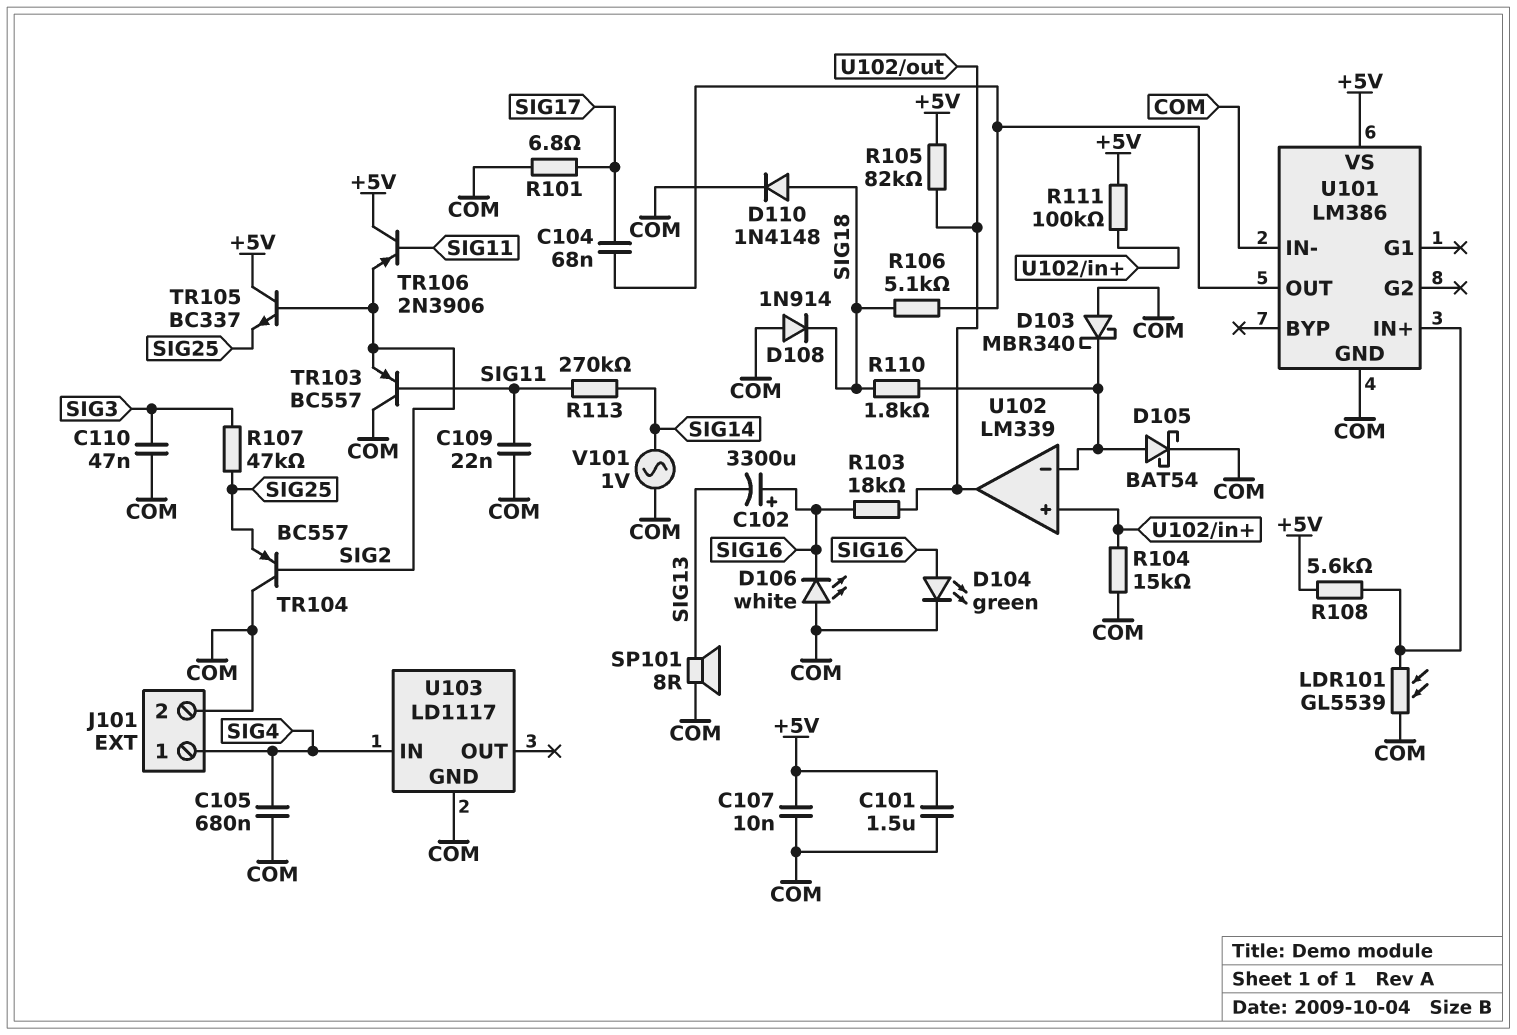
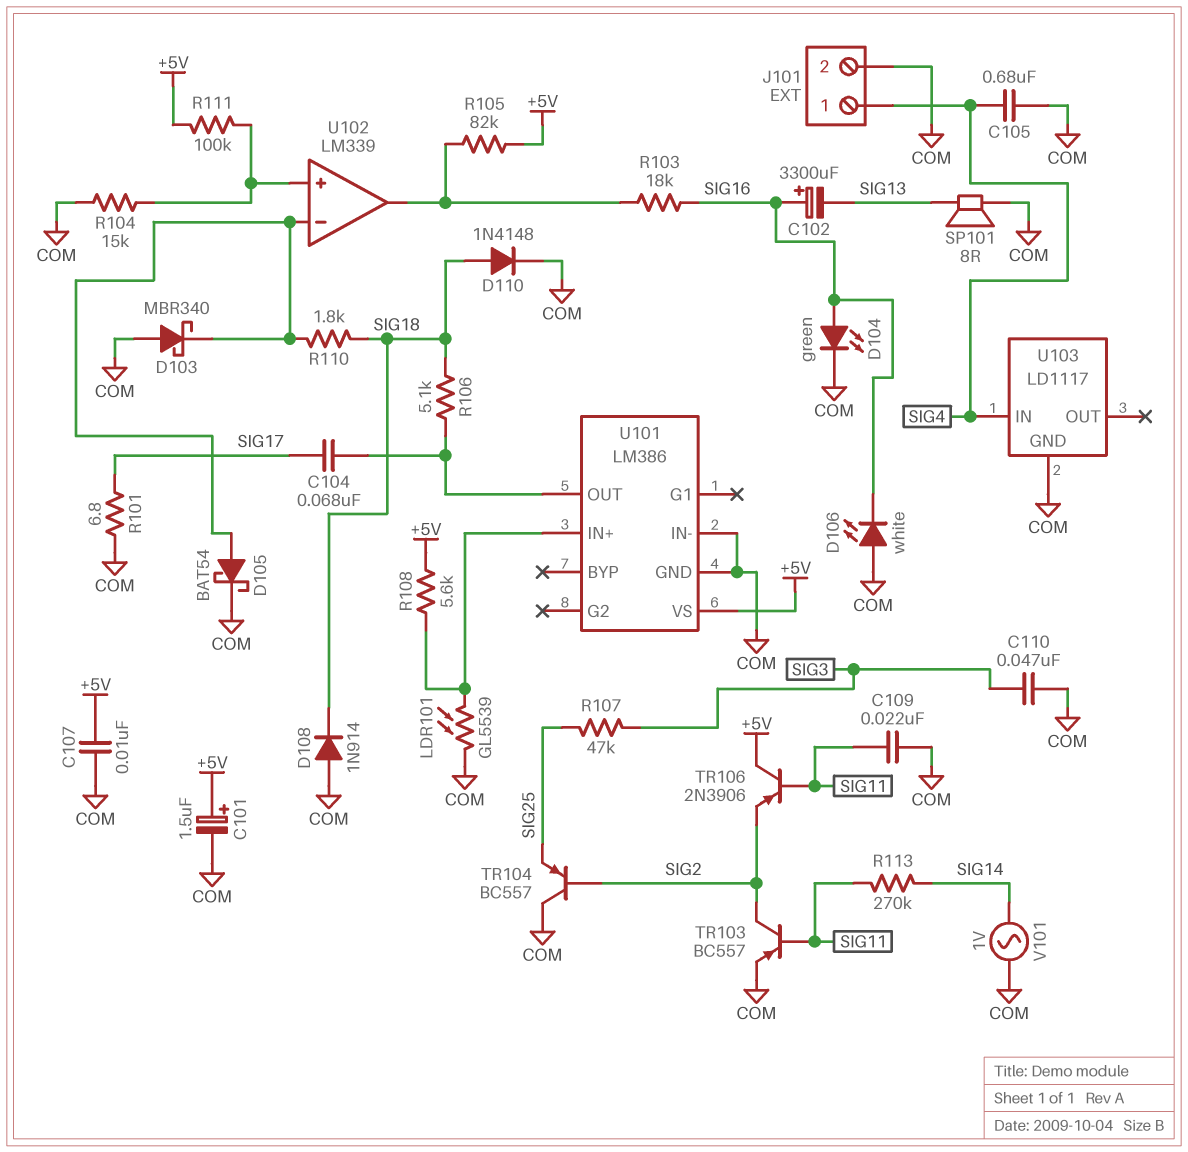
C101: 1.5uF (+5V, COM) -> 1.5uF (plus +5V, minus COM)
TR103: PNP BC557 (B SIG11, C COM, E SIG2) -> PNP BC557 (B SIG11, C SIG2, E COM)
TR105: NPN BC337 (B SIG2, C +5V, E SIG25) -> none

